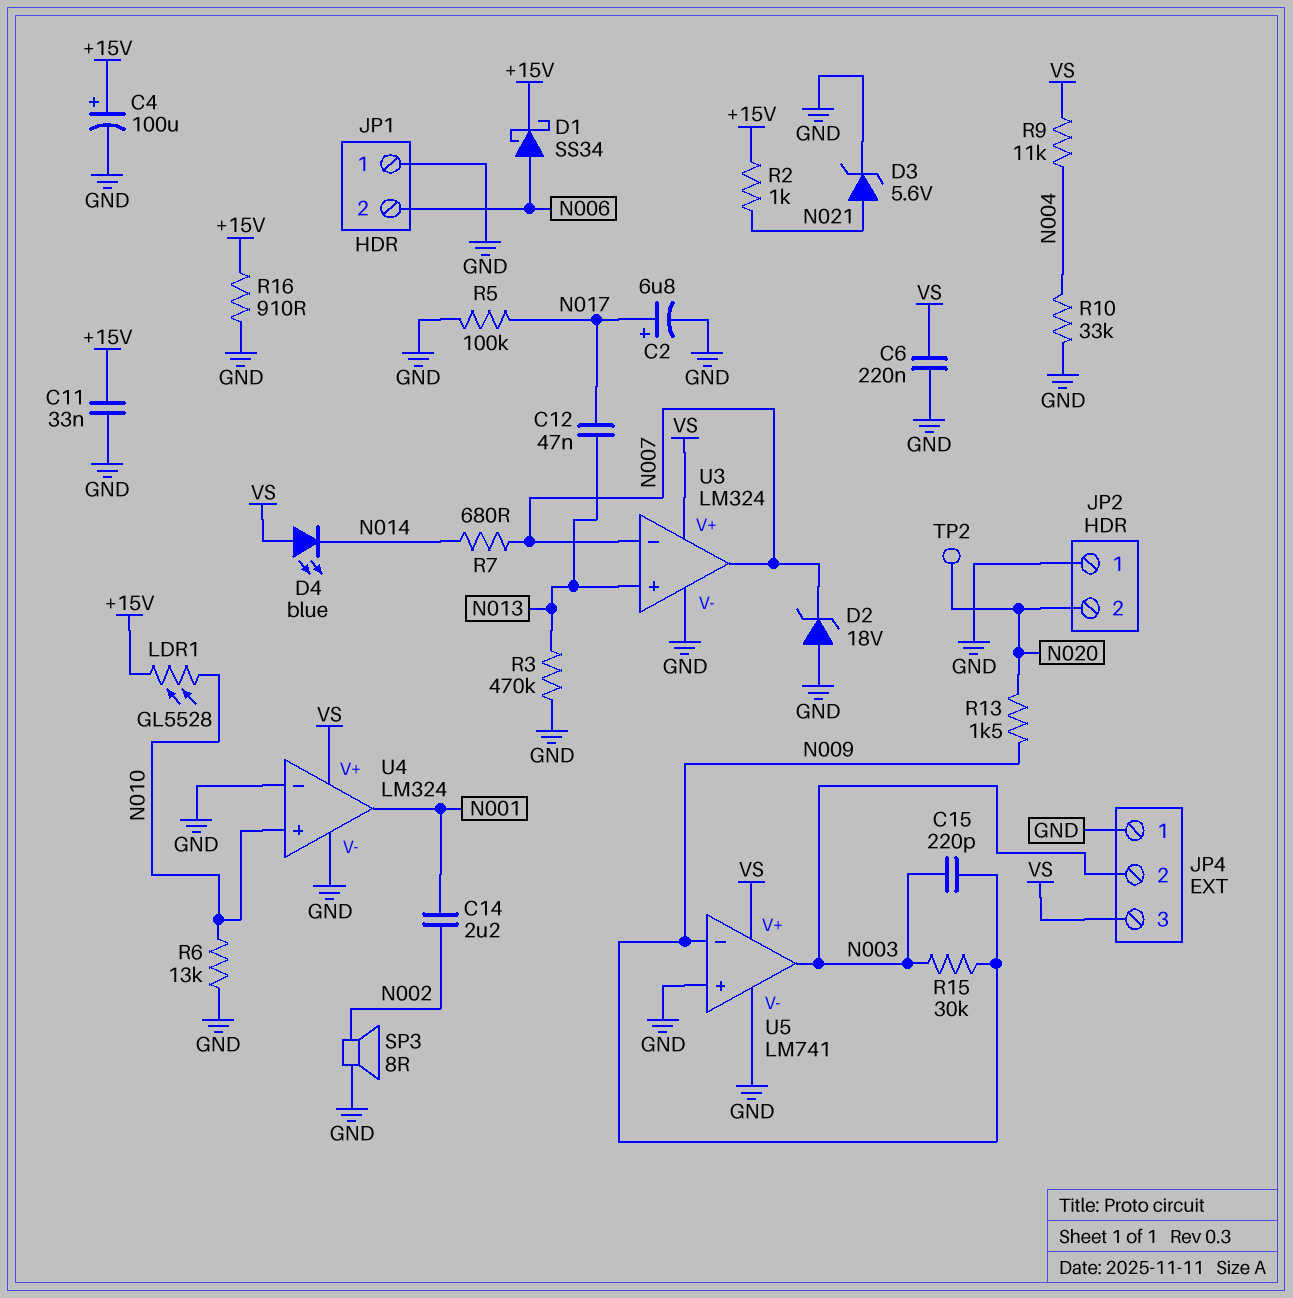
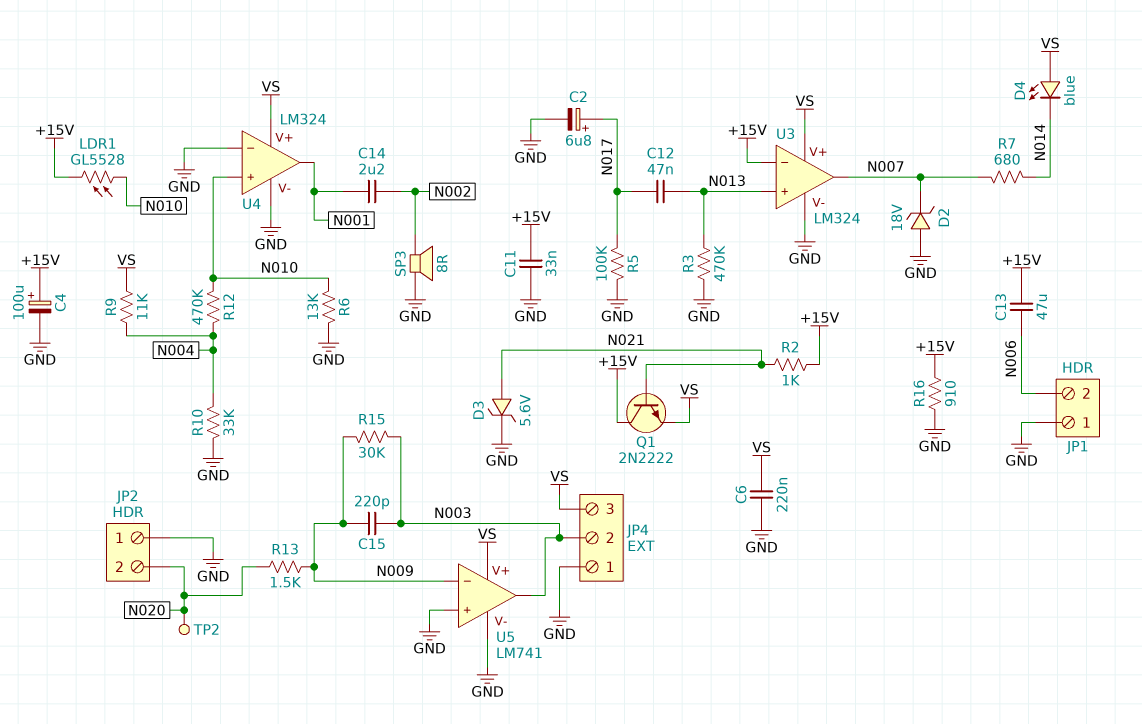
C13: none -> 47uF (+15V, N006)
D1: schottky SS34 (A N006, K +15V) -> none
Q1: none -> NPN 2N2222 (B N021, C +15V, E VS)
R12: none -> 470k (N004, N010)
U3 pin in-: N007 -> +15V

